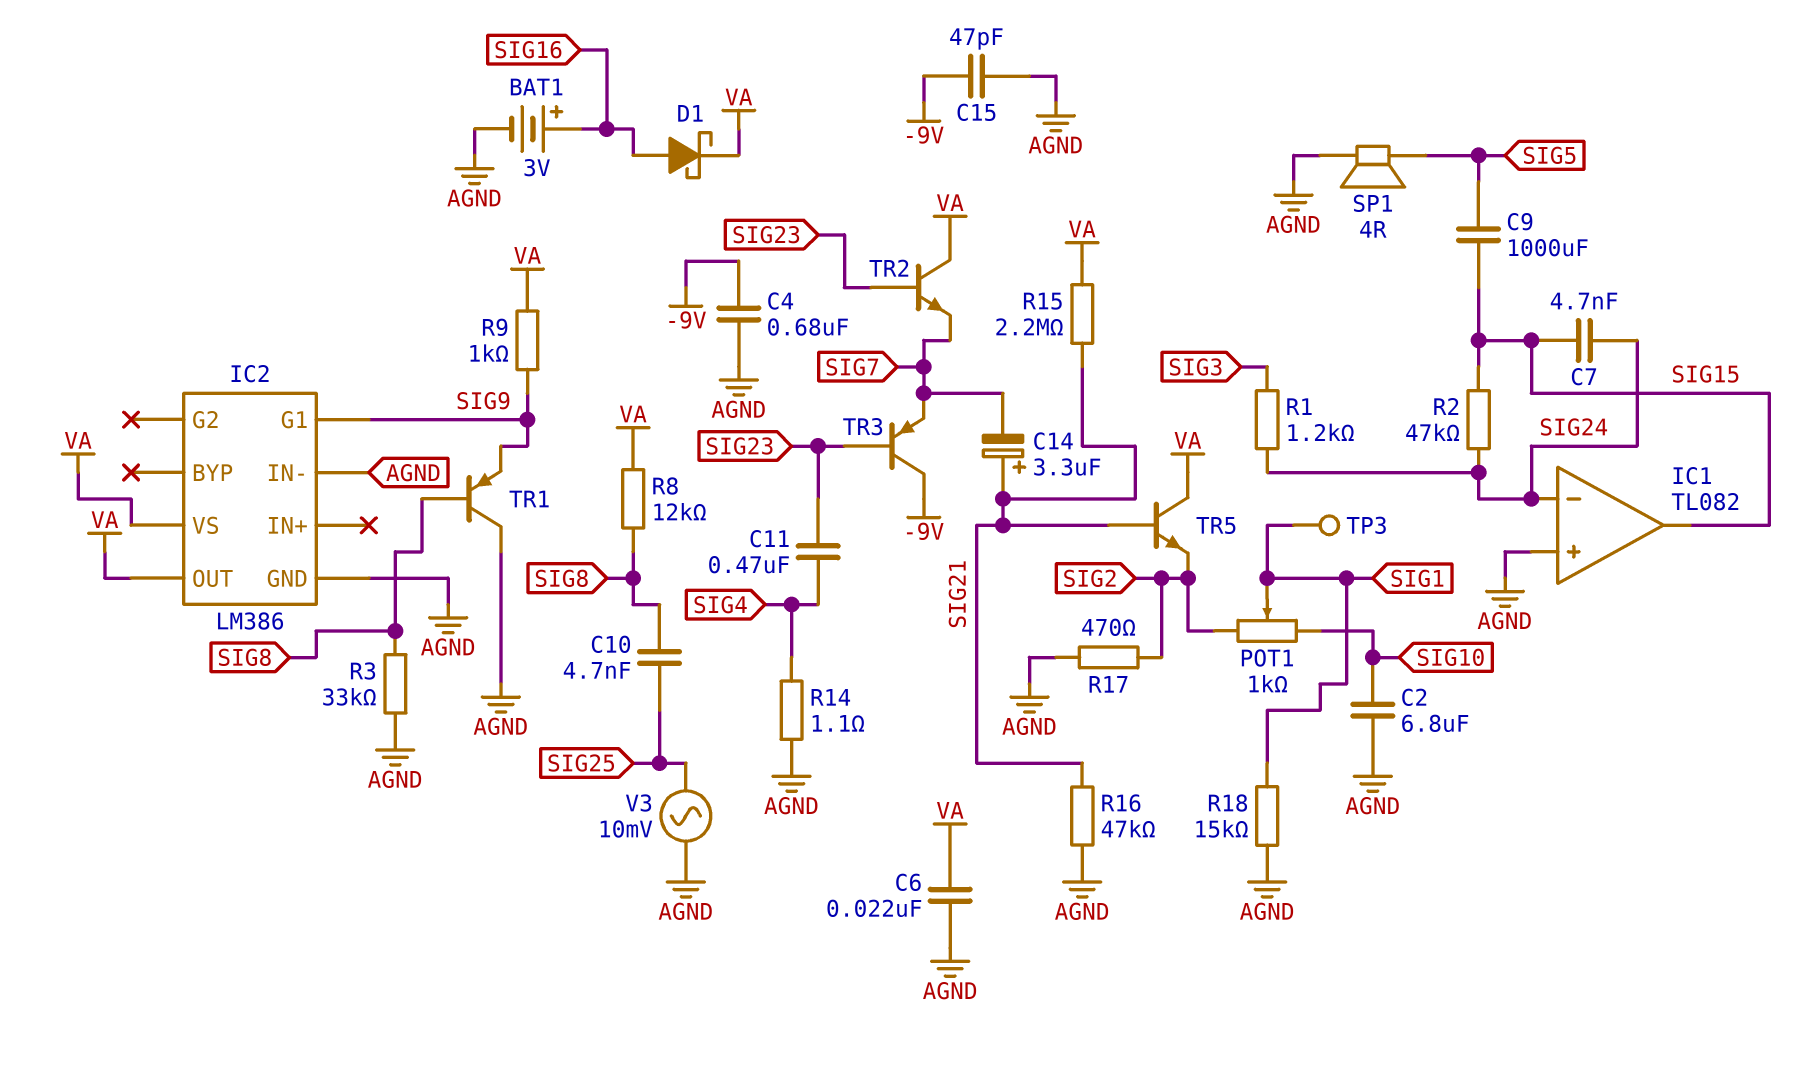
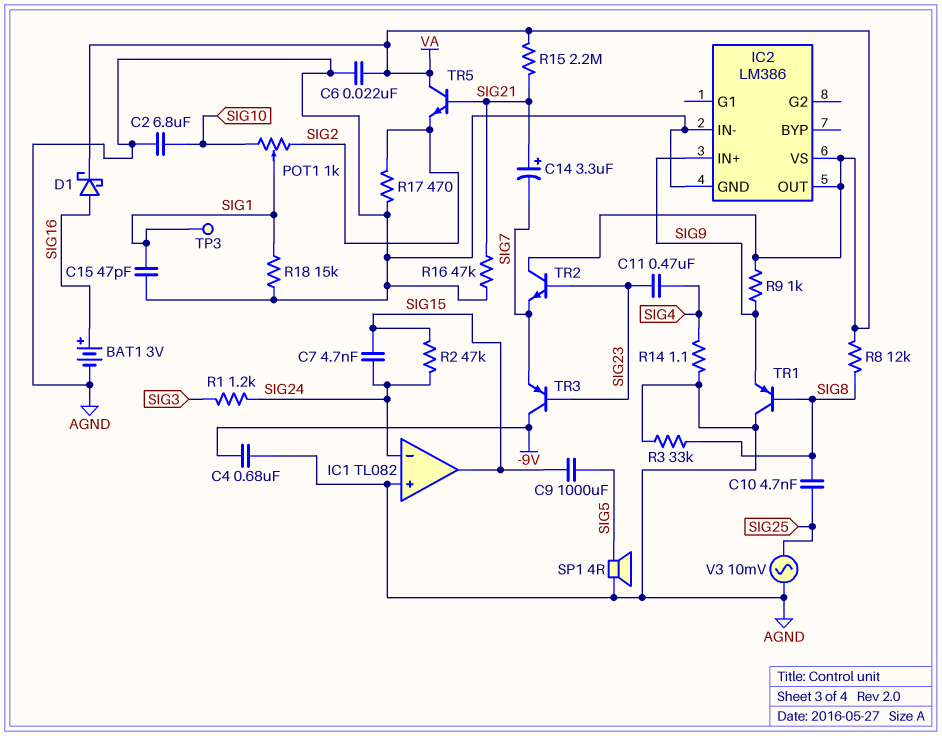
C15: 47pF (-9V, AGND) -> 47pF (AGND, SIG1)
IC2 pin G1: SIG9 -> none
IC2 pin IN+: none -> SIG9

